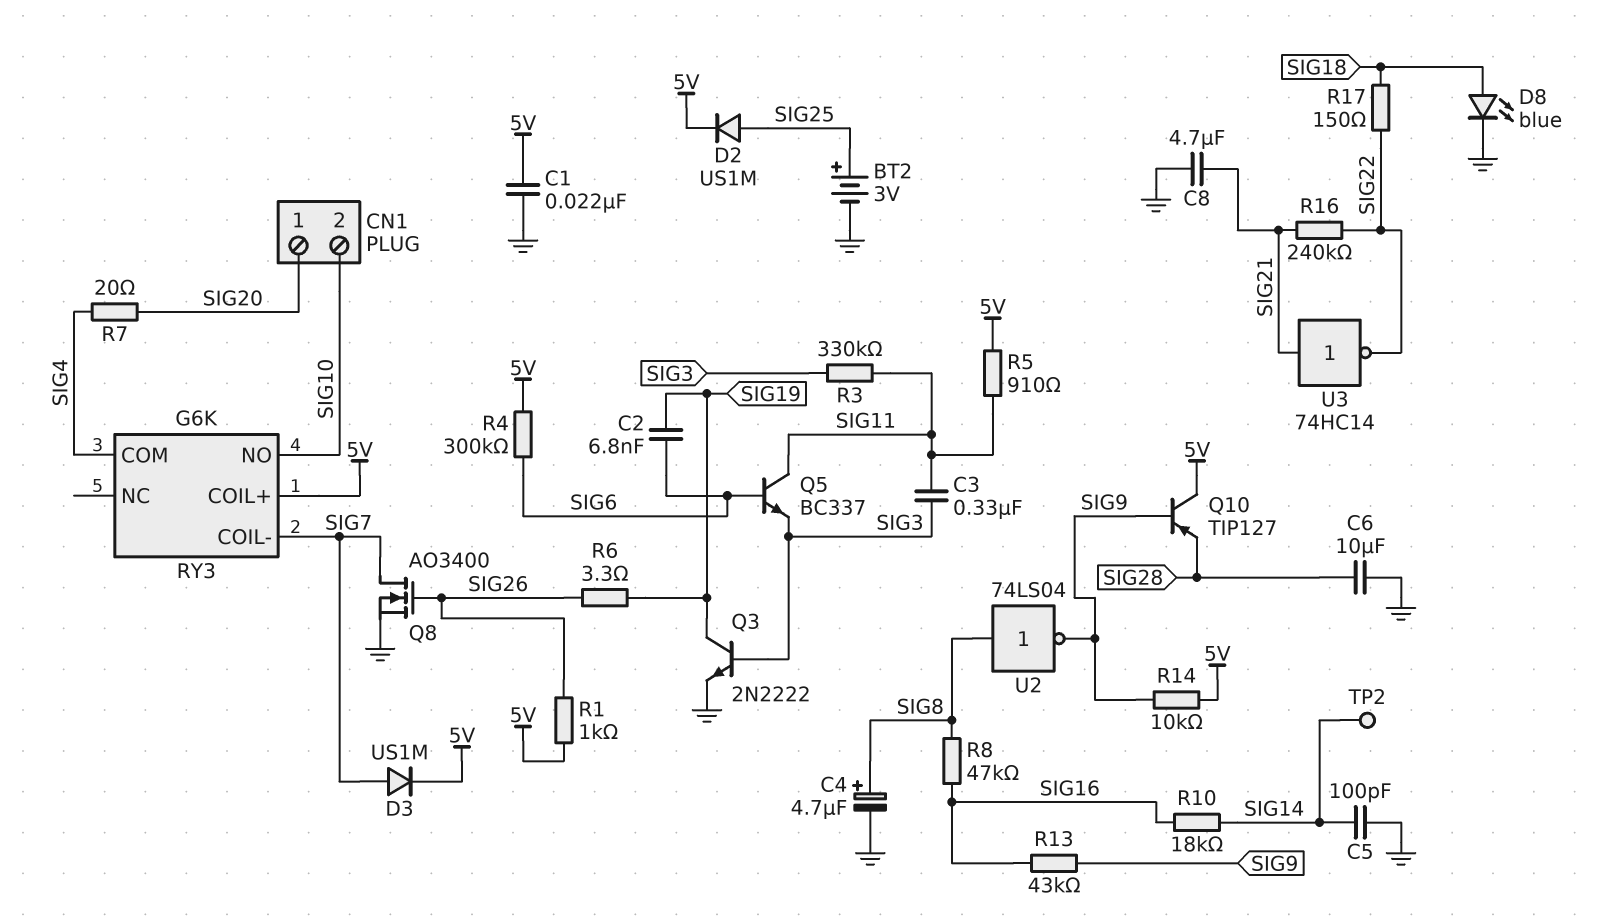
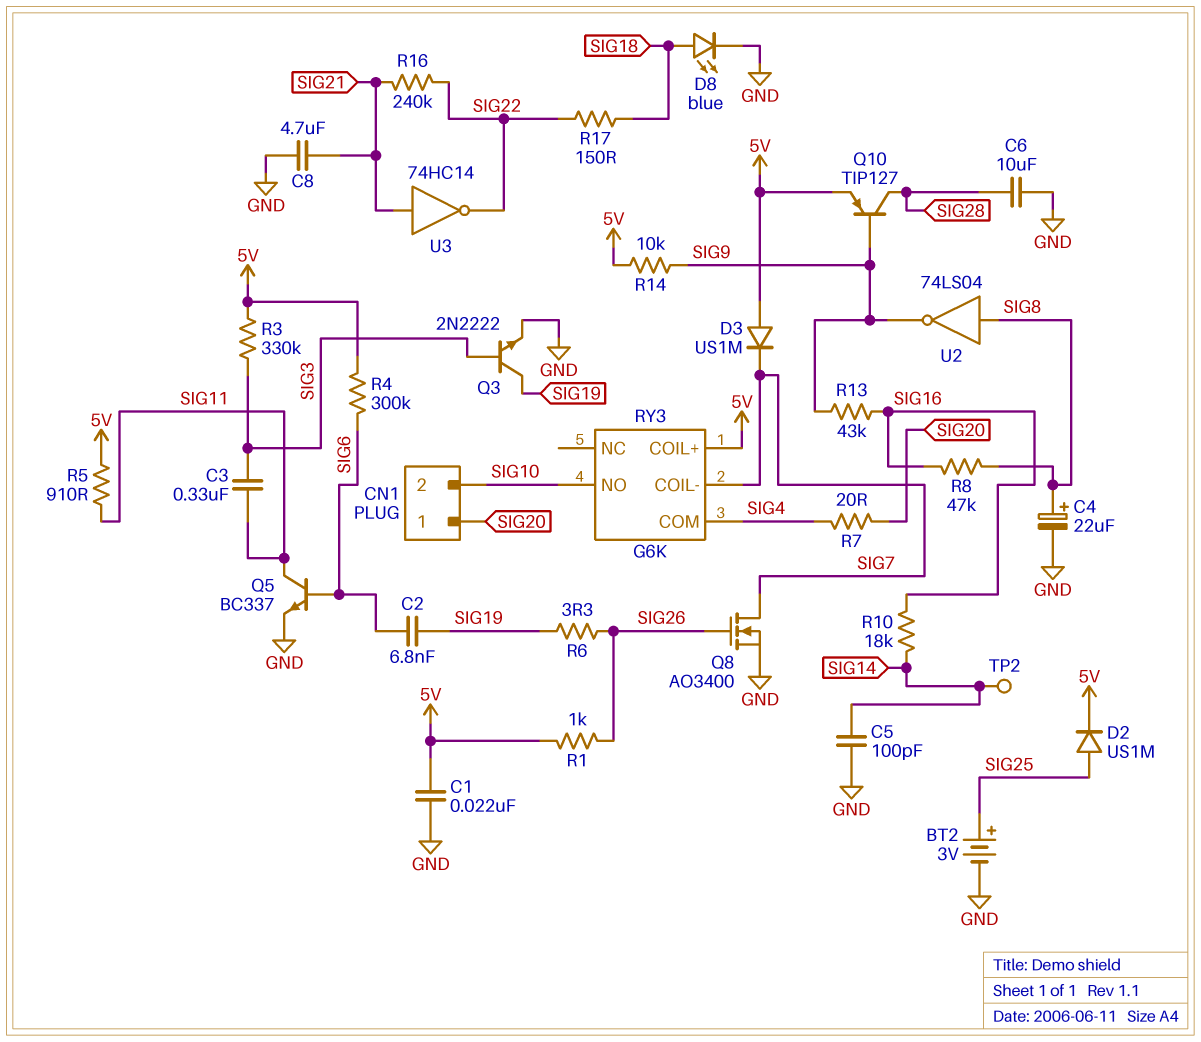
C4: 4.7uF (plus SIG8, minus GND) -> 22uF (plus SIG8, minus GND)
D3: diode US1M (A SIG7, K 5V) -> diode US1M (A 5V, K SIG7)
Q5: NPN BC337 (B SIG6, C SIG11, E SIG3) -> NPN BC337 (B SIG6, C SIG11, E GND)
Q10: PNP TIP127 (B SIG9, C 5V, E SIG28) -> PNP TIP127 (B SIG9, C SIG28, E 5V)
R3: 330k (SIG3, SIG11) -> 330k (5V, SIG3)

